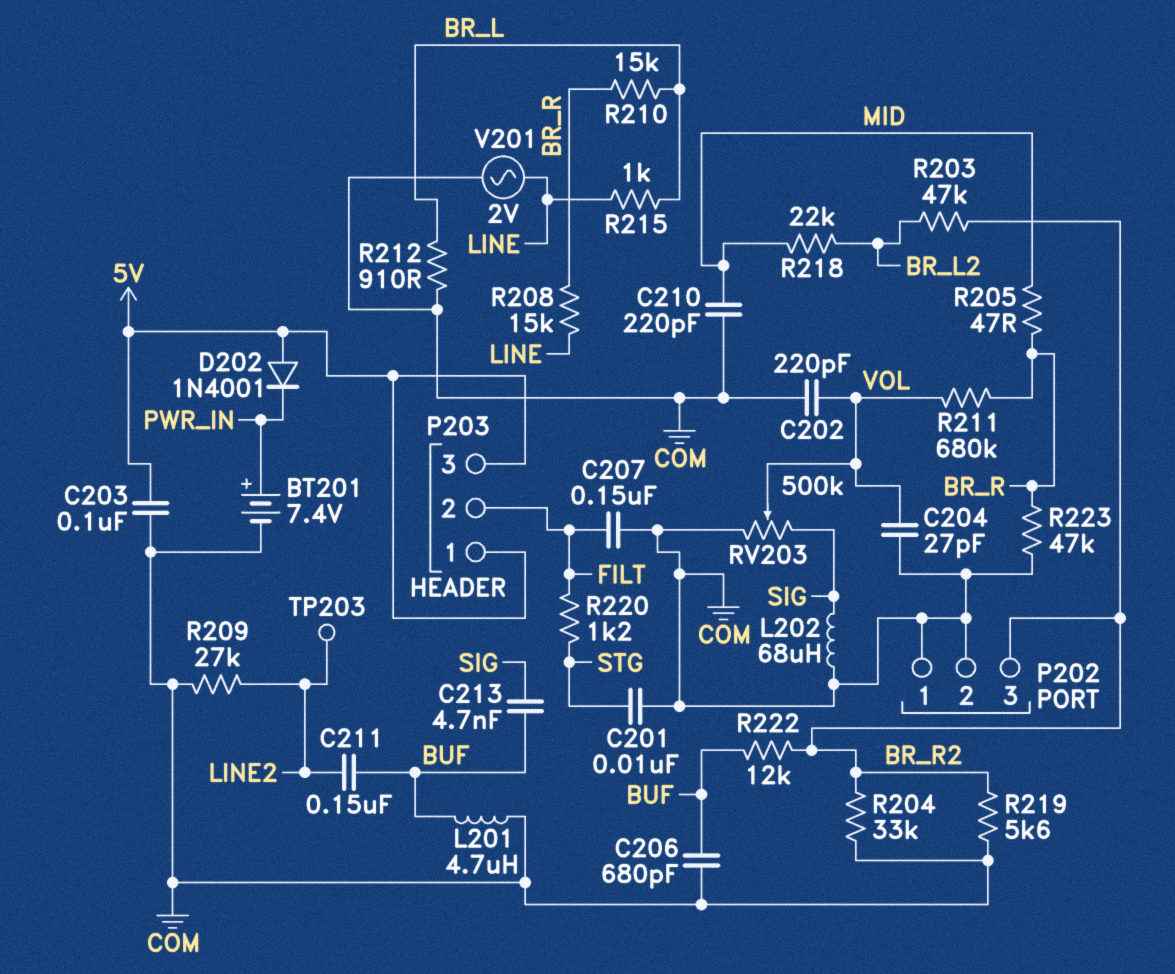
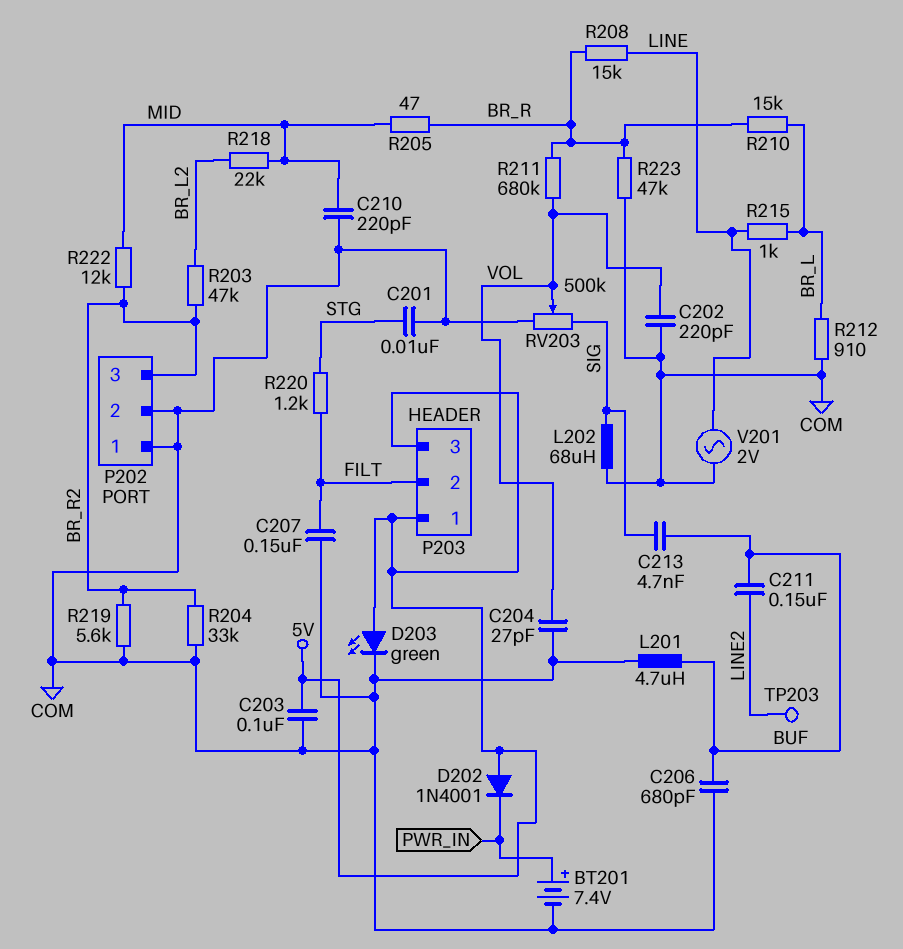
D203: none -> LED green (A 5V, K COM)
R209: 27k (COM, LINE2) -> none
R222: 12k (BR_R2, BUF) -> 12k (BR_R2, MID)

